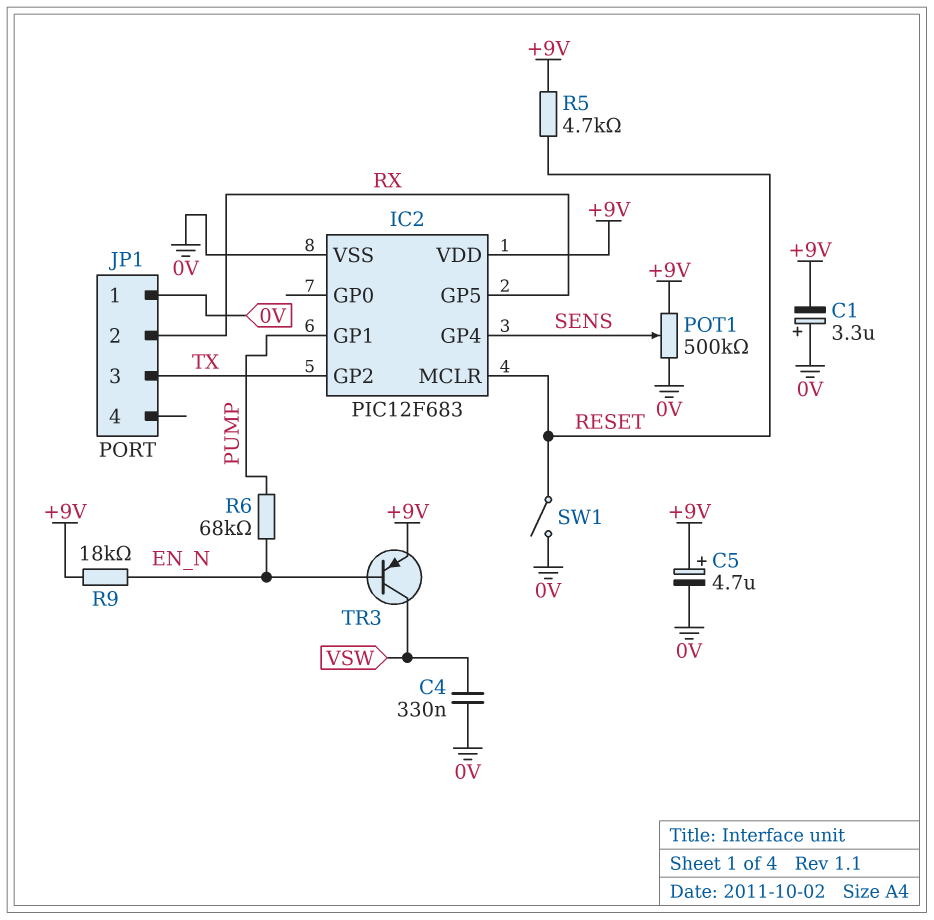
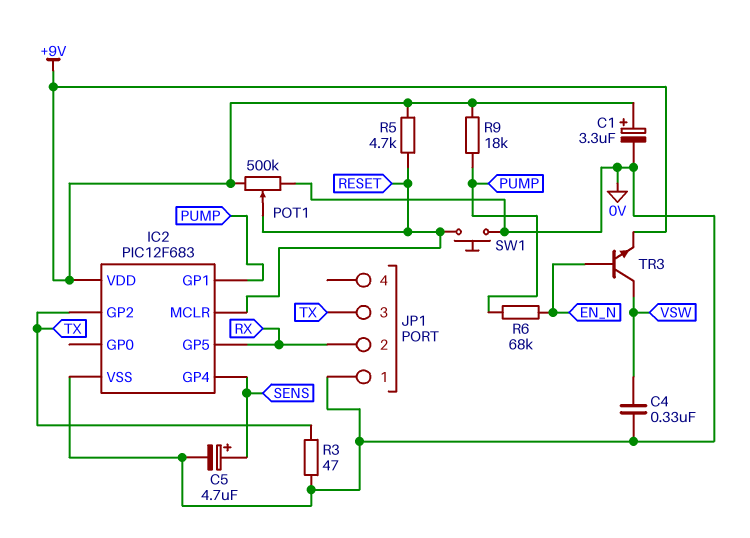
C1: 3.3uF (plus 0V, minus +9V) -> 3.3uF (plus +9V, minus 0V)
C5: 4.7uF (plus +9V, minus 0V) -> 4.7uF (plus SENS, minus 0V)
POT1: 500k (+9V, 0V, wiper SENS) -> 500k (+9V, 0V, wiper RESET)
R3: none -> 47 (0V, TX)
R9: 18k (+9V, EN_N) -> 18k (+9V, PUMP)
SW1: switch (0V, RESET) -> button (0V, RESET)
TR3: PNP (B EN_N, C VSW, E +9V) -> NPN (B EN_N, C VSW, E +9V)

